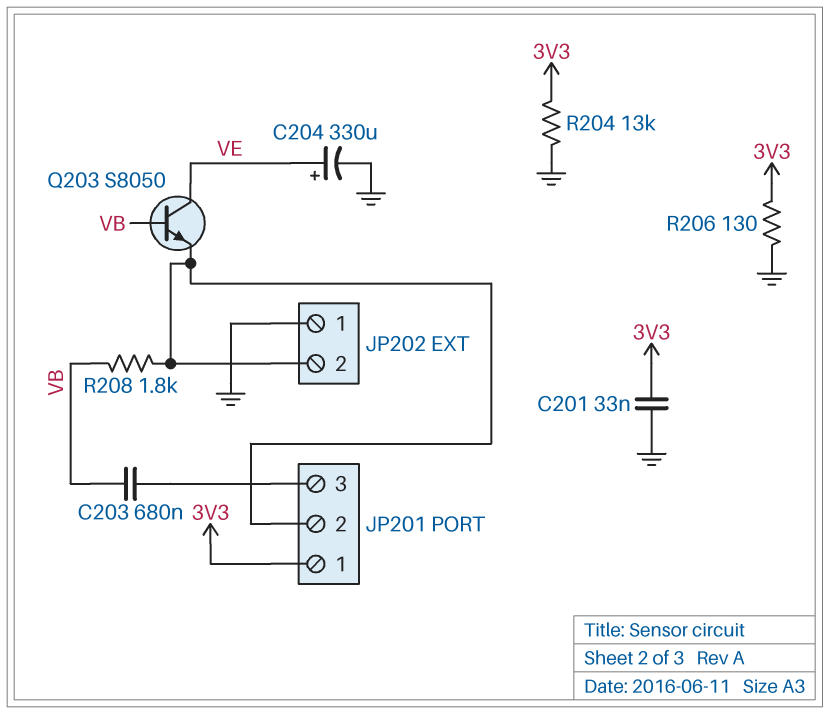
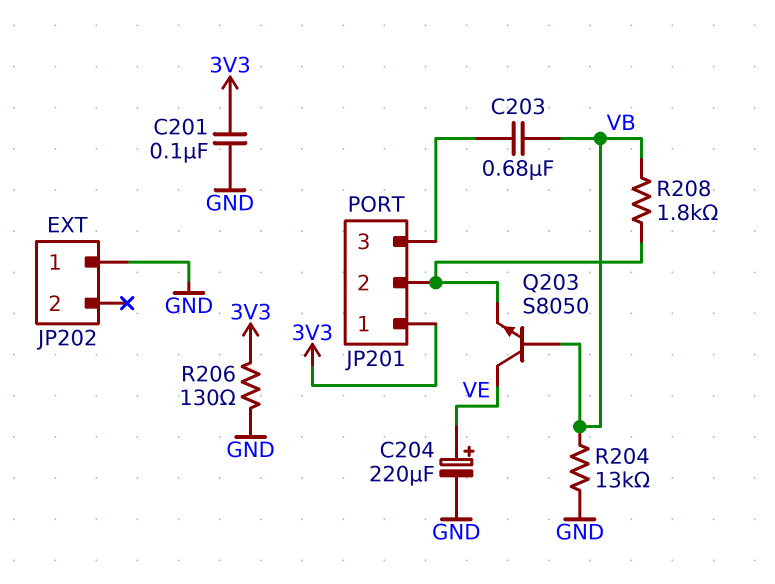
C201: 33nF (3V3, GND) -> 100nF (3V3, GND)
C204: 330uF (plus VE, minus GND) -> 220uF (plus VE, minus GND)
JP202 pin 2: JP201/2 -> none
R204: 13k (3V3, GND) -> 13k (GND, VB)

